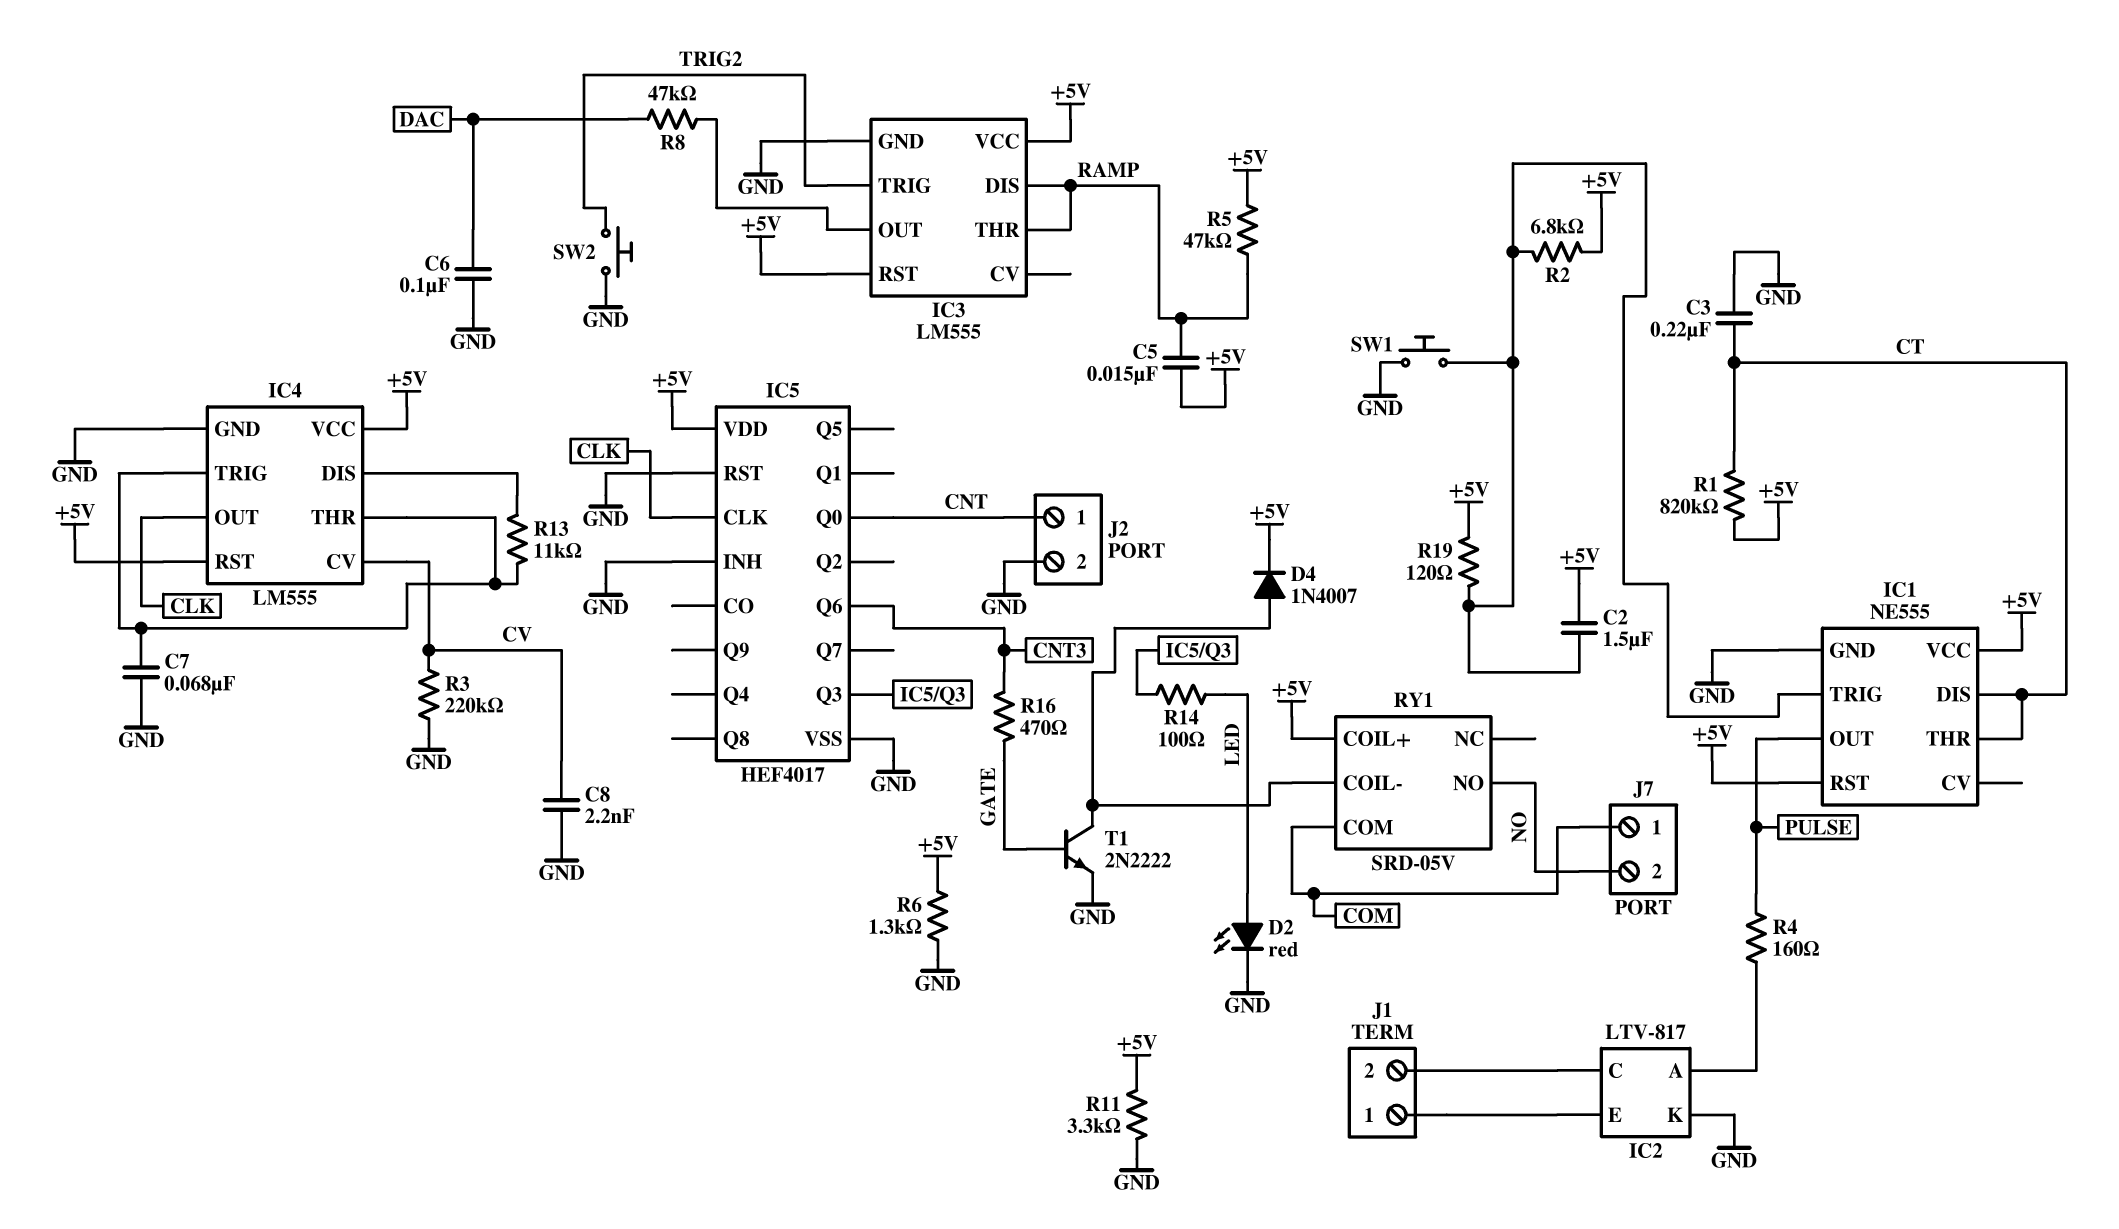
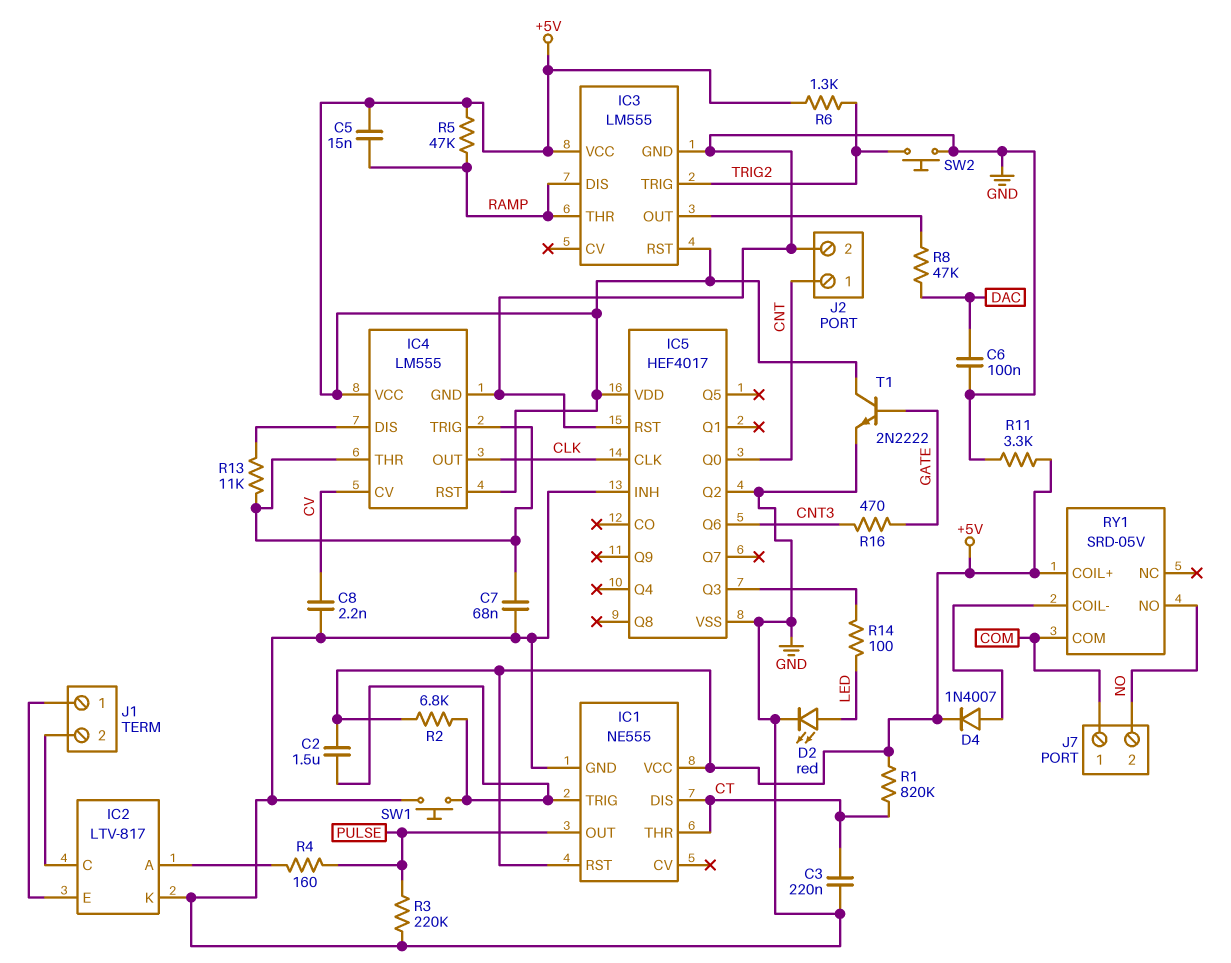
IC5 pin Q2: none -> GND
R3: 220k (CV, GND) -> 220k (GND, PULSE)
R6: 1.3k (+5V, GND) -> 1.3k (+5V, TRIG2)
R19: 120 (+5V, IC1/TRIG) -> none
T1: NPN 2N2222 (B GATE, C RY1/COIL-, E GND) -> NPN 2N2222 (B GATE, C +5V, E GND)

